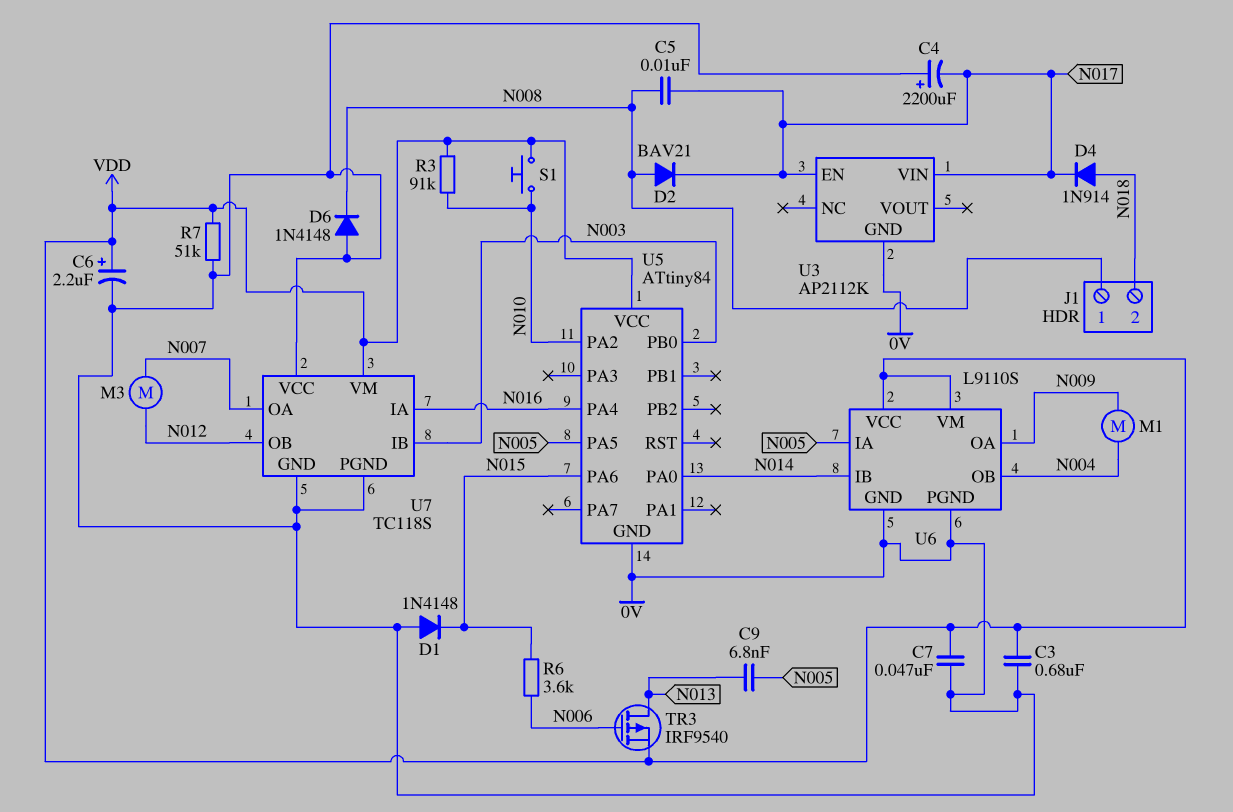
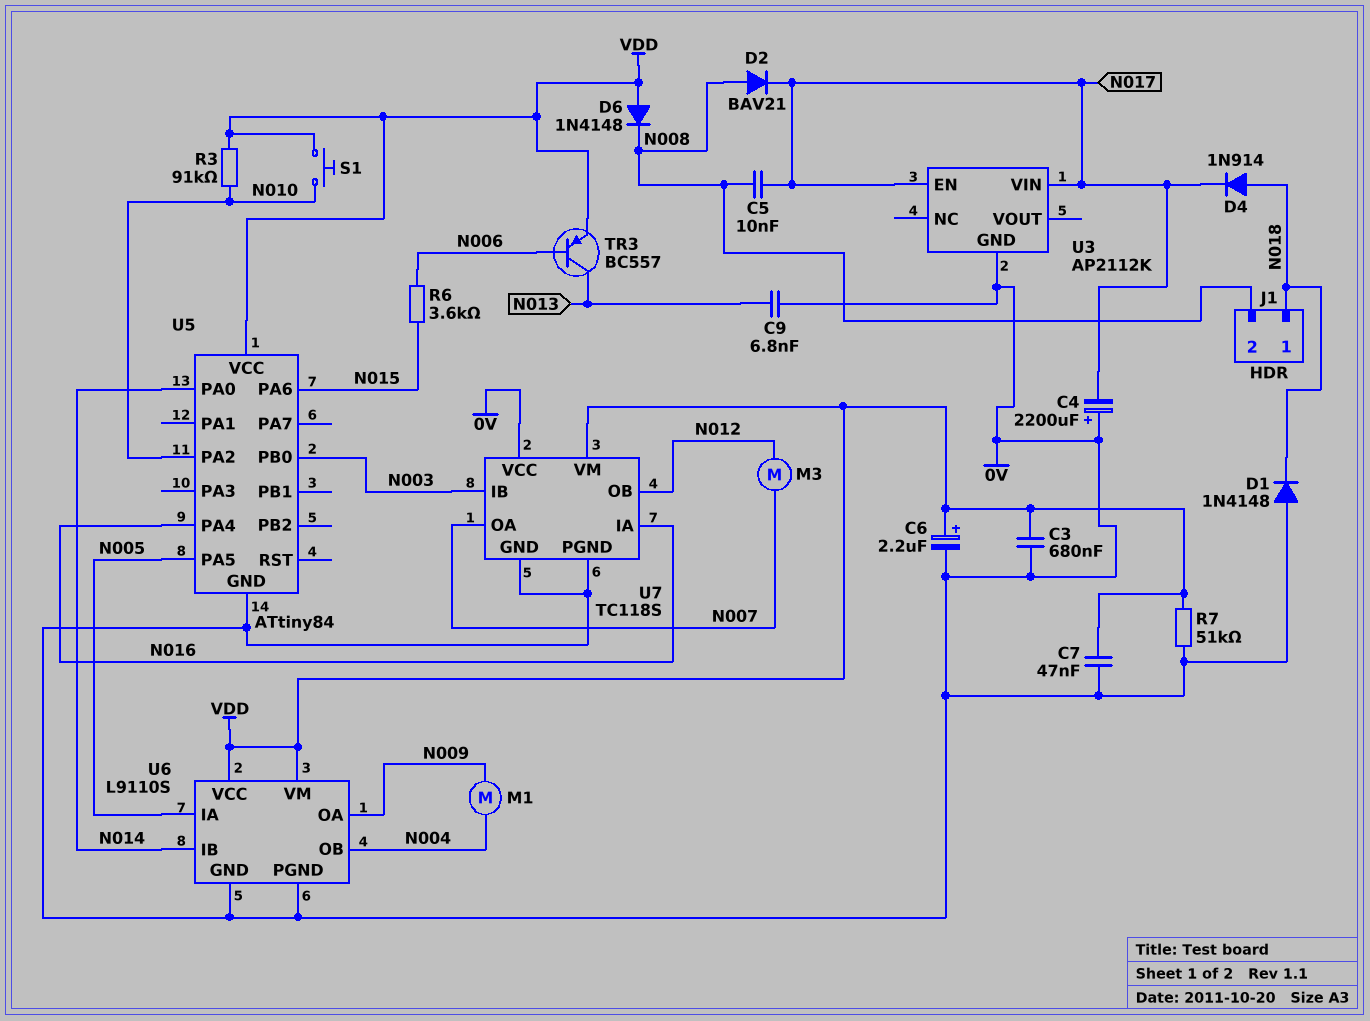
C9: 6.8nF (N005, N013) -> 6.8nF (0V, N013)
D1: diode 1N4148 (A 0V, K N015) -> diode 1N4148 (A 0V, K N018)
D6: diode 1N4148 (A 0V, K N008) -> diode 1N4148 (A VDD, K N008)
J1 pin 1: N008 -> N018
J1 pin 2: N018 -> N008
TR3: PMOS IRF9540 (G N006, D N013, S VDD) -> PNP BC557 (B N006, C N013, E VDD)

